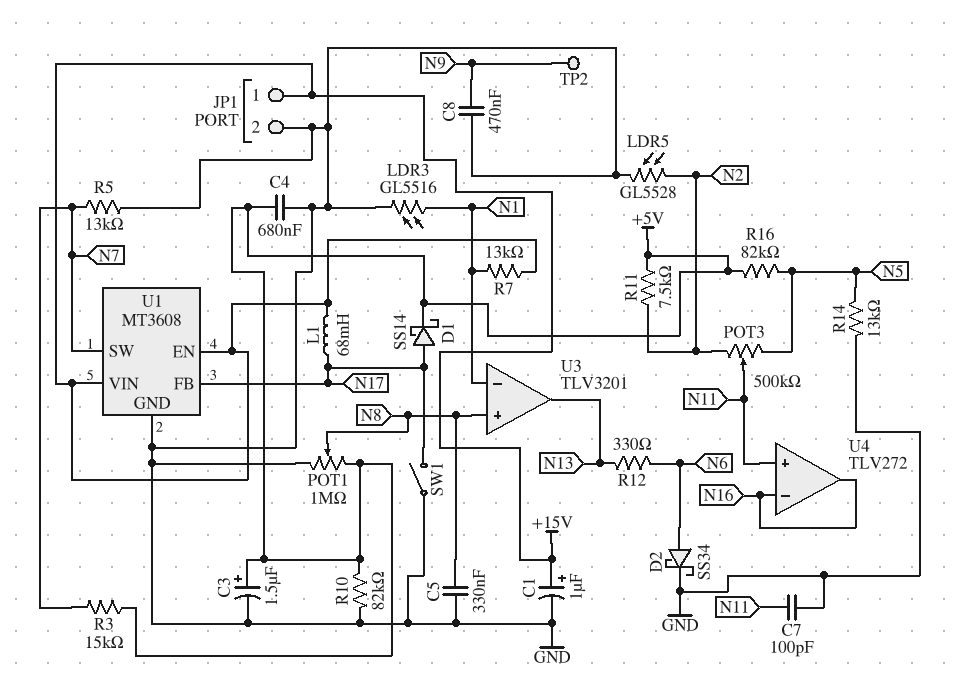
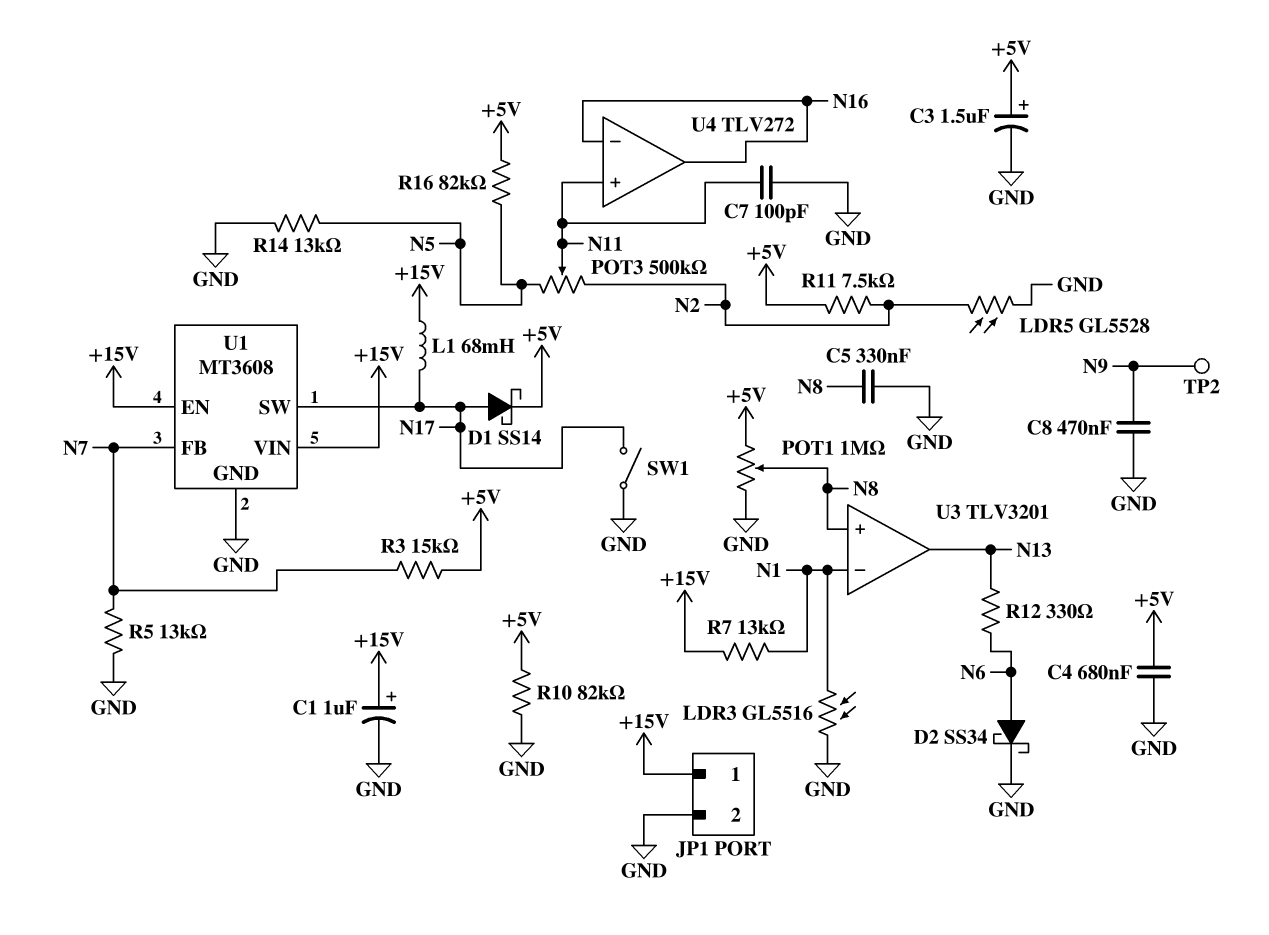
U1 pin FB: N17 -> N7
U1 pin SW: N7 -> N17

